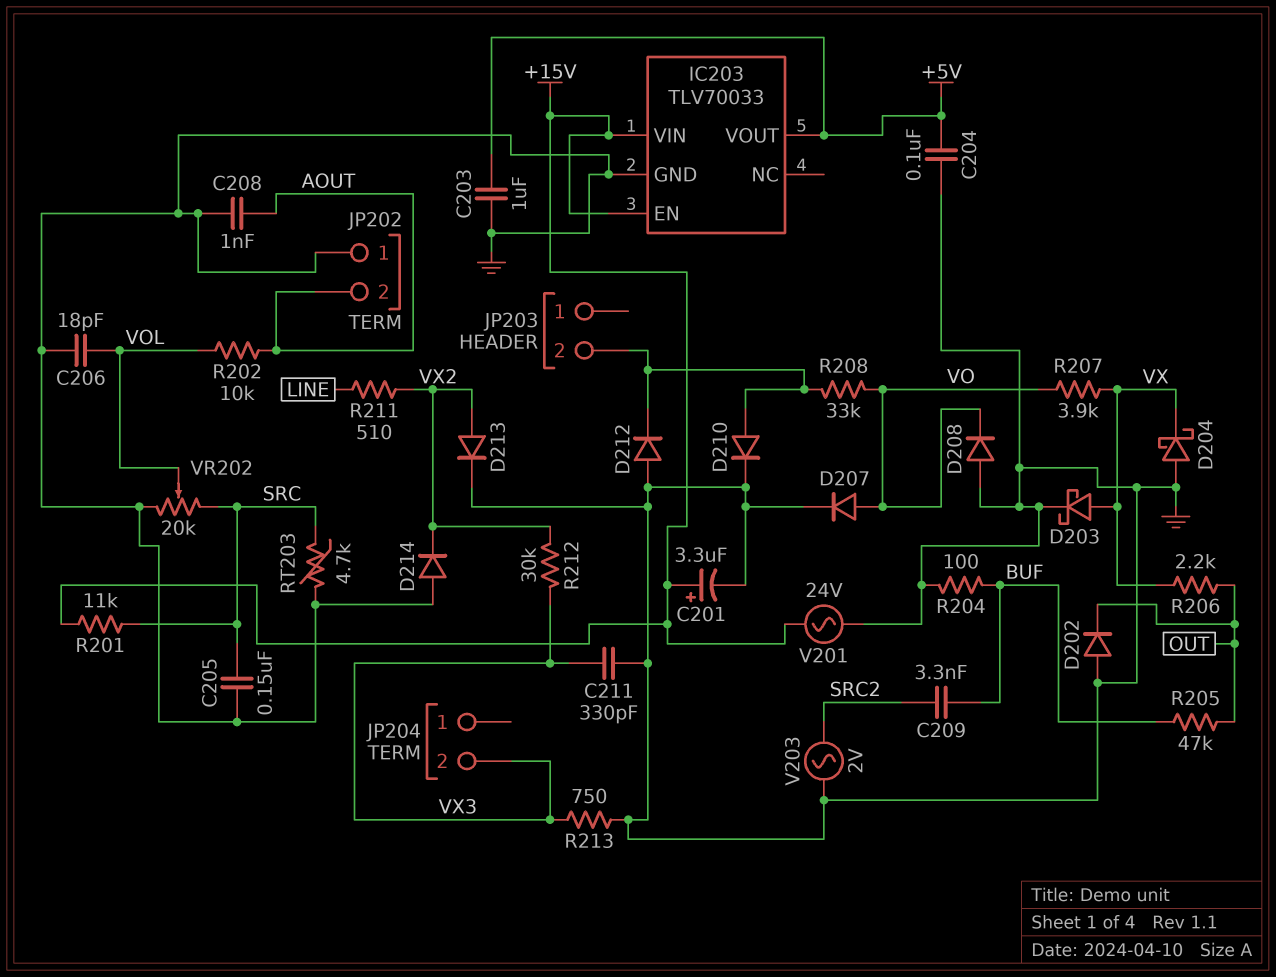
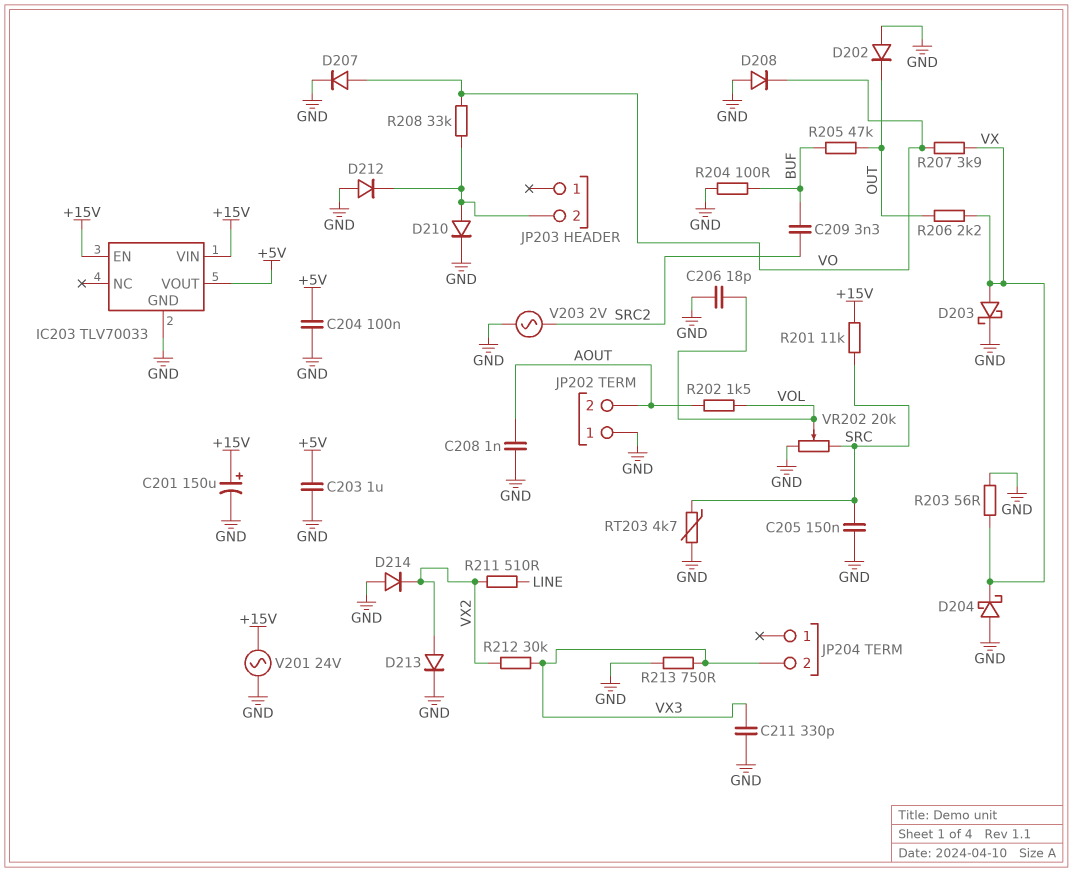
C201: 3.3uF (plus +15V, minus GND) -> 150uF (plus +15V, minus GND)
R202: 10k (AOUT, VOL) -> 1.5k (AOUT, VOL)
R203: none -> 56 (GND, VX)

